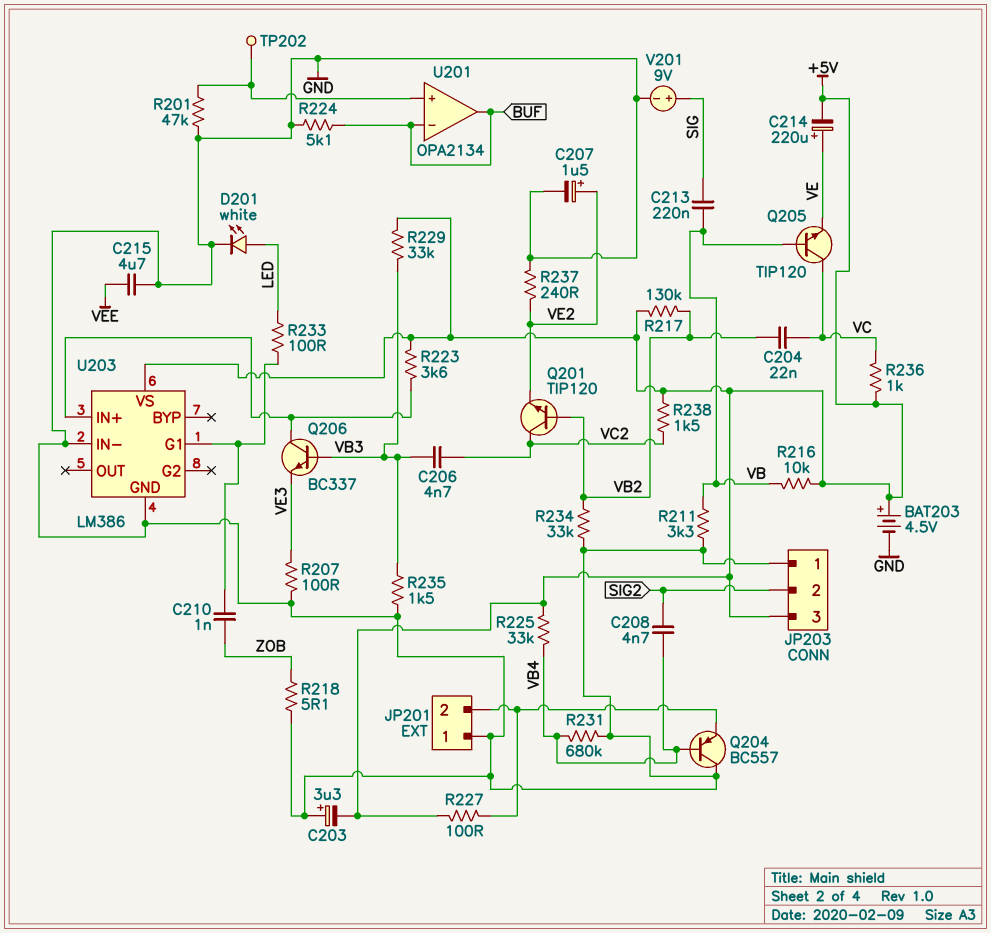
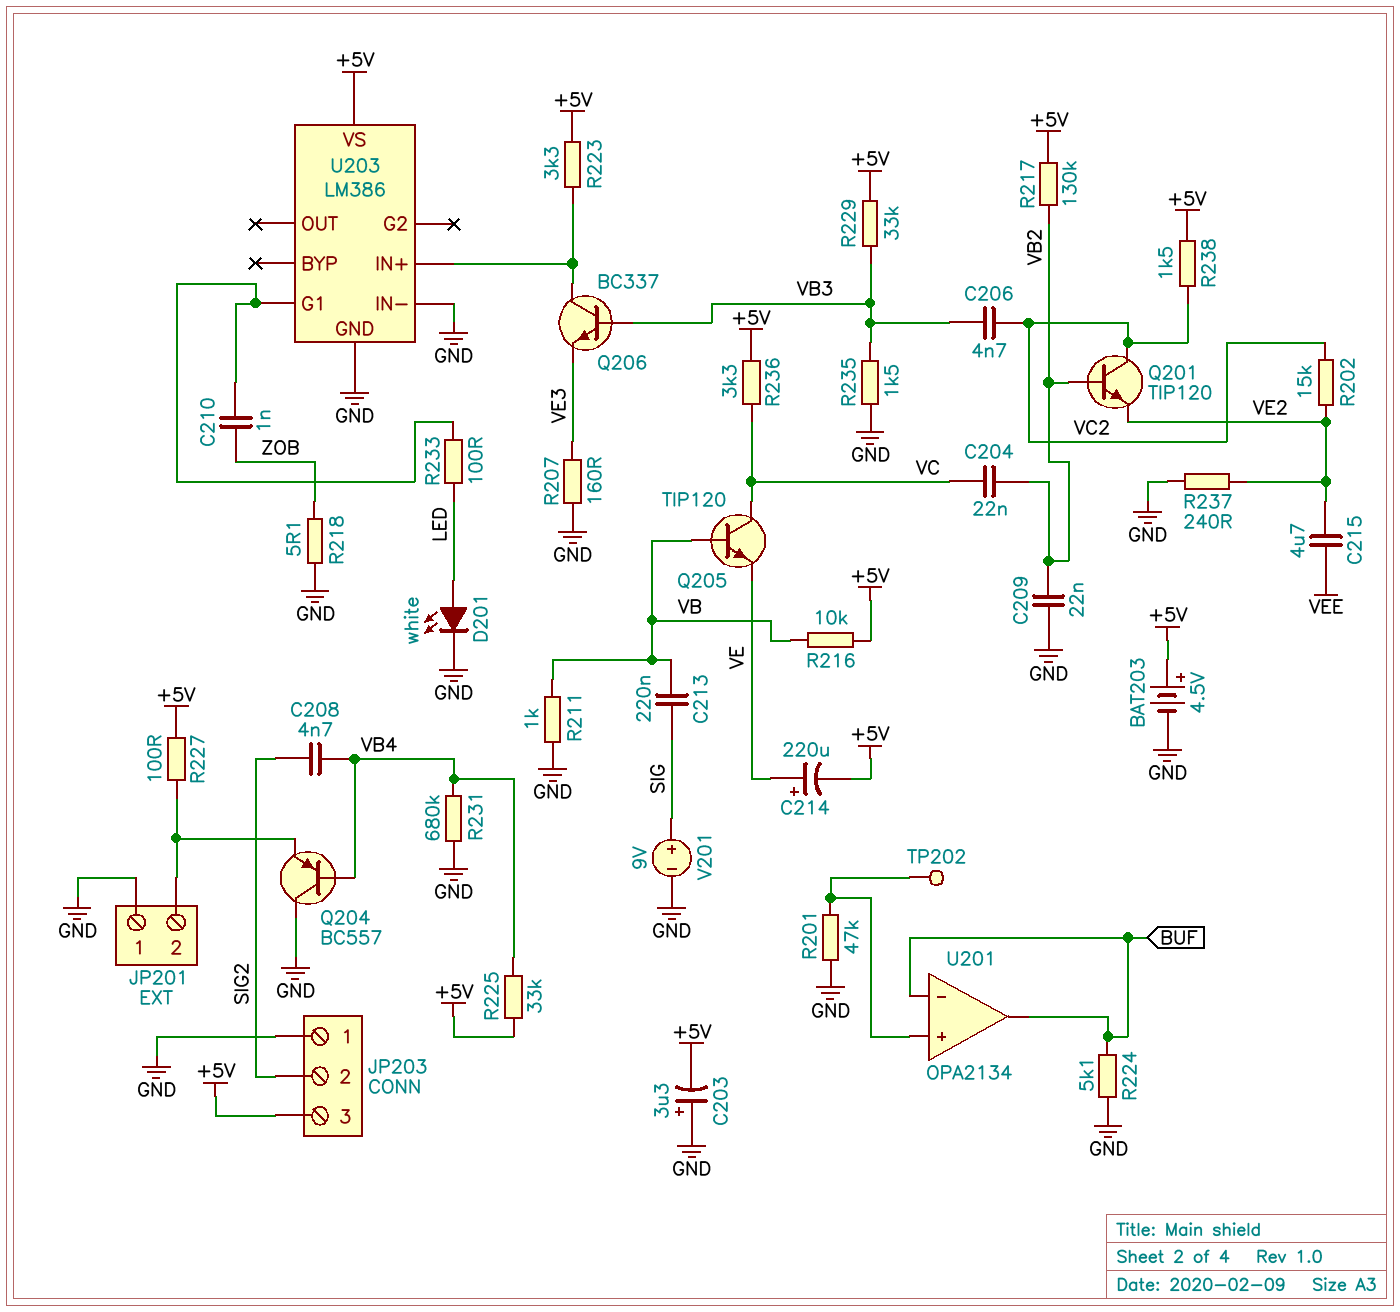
C207: 1.5uF (plus VE2, minus GND) -> none
C209: none -> 22nF (GND, VB2)
C215: 4.7uF (GND, VEE) -> 4.7uF (VE2, VEE)
R202: none -> 15k (VC2, VE2)
R207: 100 (GND, VE3) -> 160 (GND, VE3)
R211: 3.3k (GND, VB) -> 1k (GND, VB)
R223: 3.6k (+5V, U203/IN+) -> 3.3k (+5V, U203/IN+)
R234: 33k (GND, VB2) -> none
R236: 1k (+5V, VC) -> 3.3k (+5V, VC)

